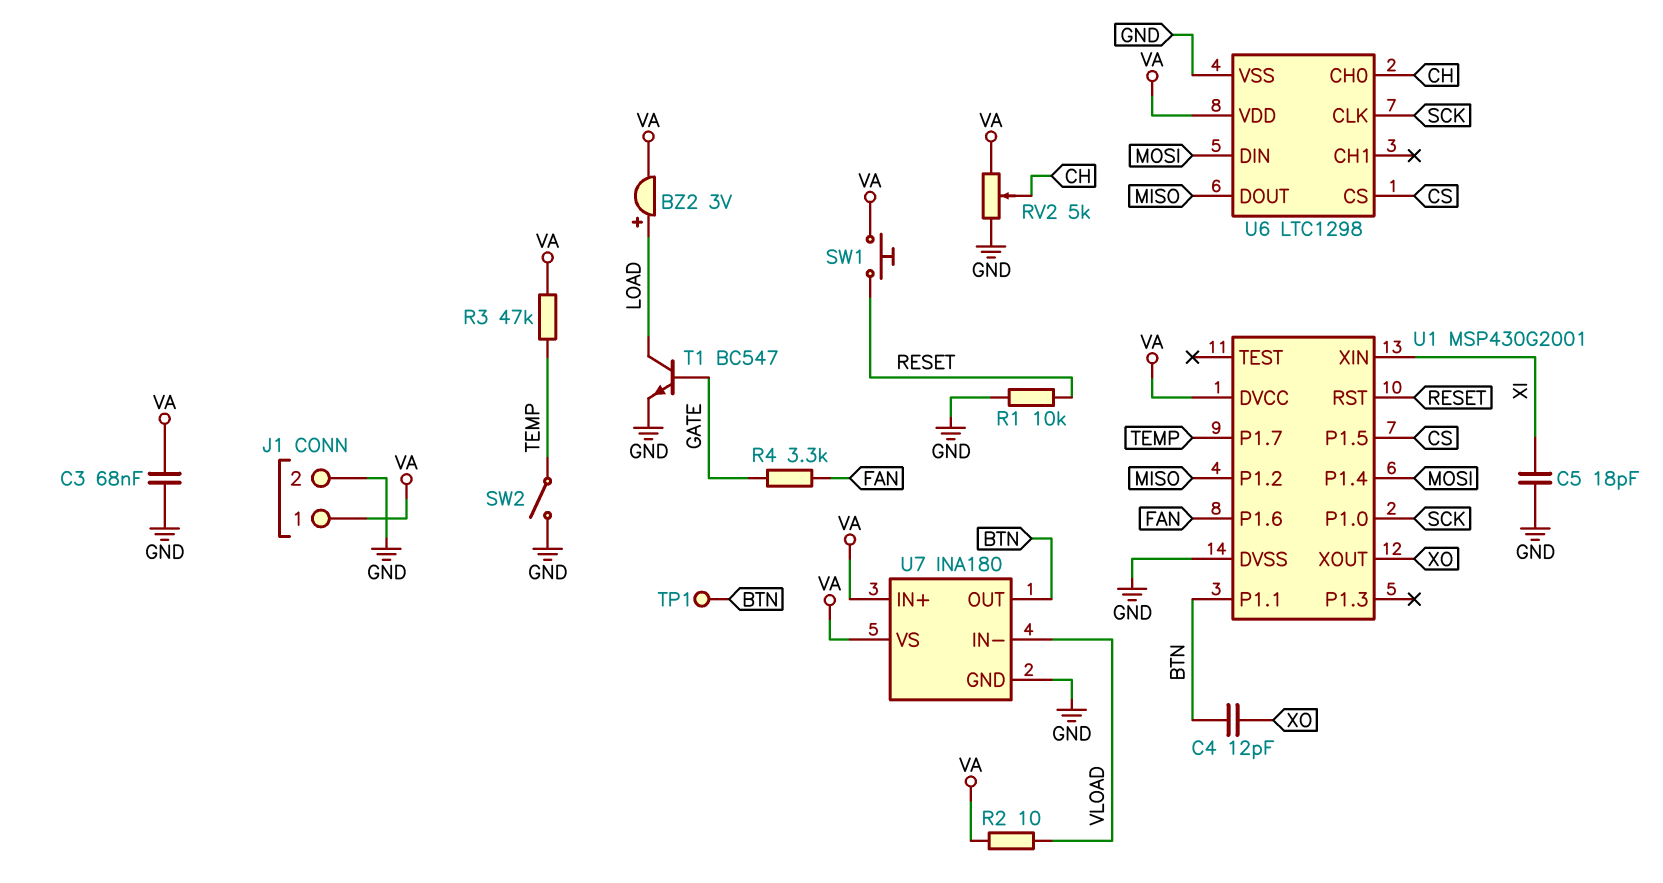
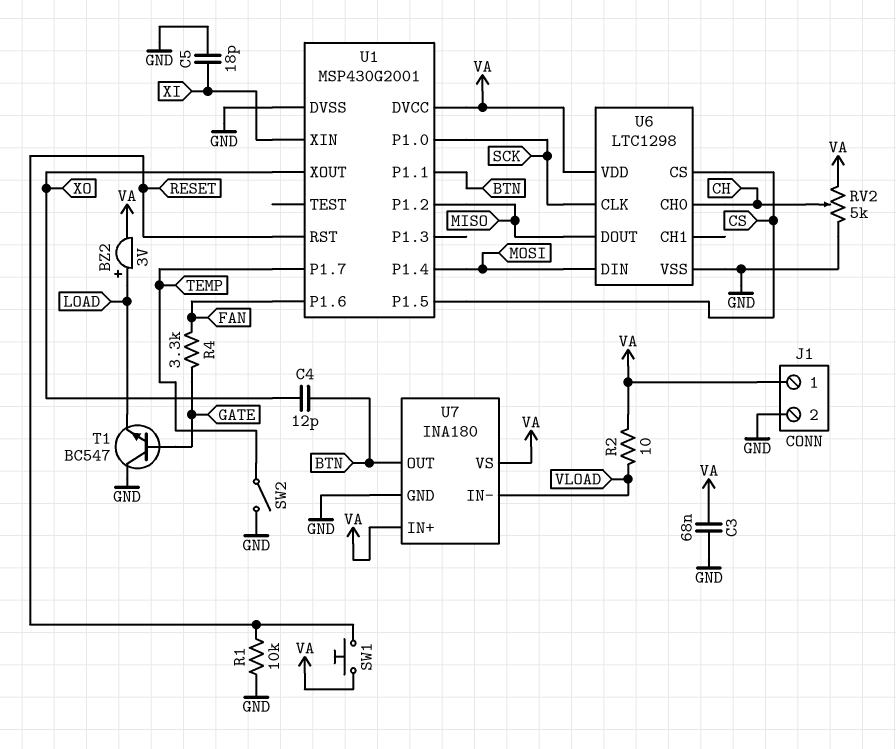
R3: 47k (TEMP, VA) -> none
T1: NPN BC547 (B GATE, C LOAD, E GND) -> NPN BC547 (B GATE, C GND, E LOAD)
TP1: test point (BTN) -> none

